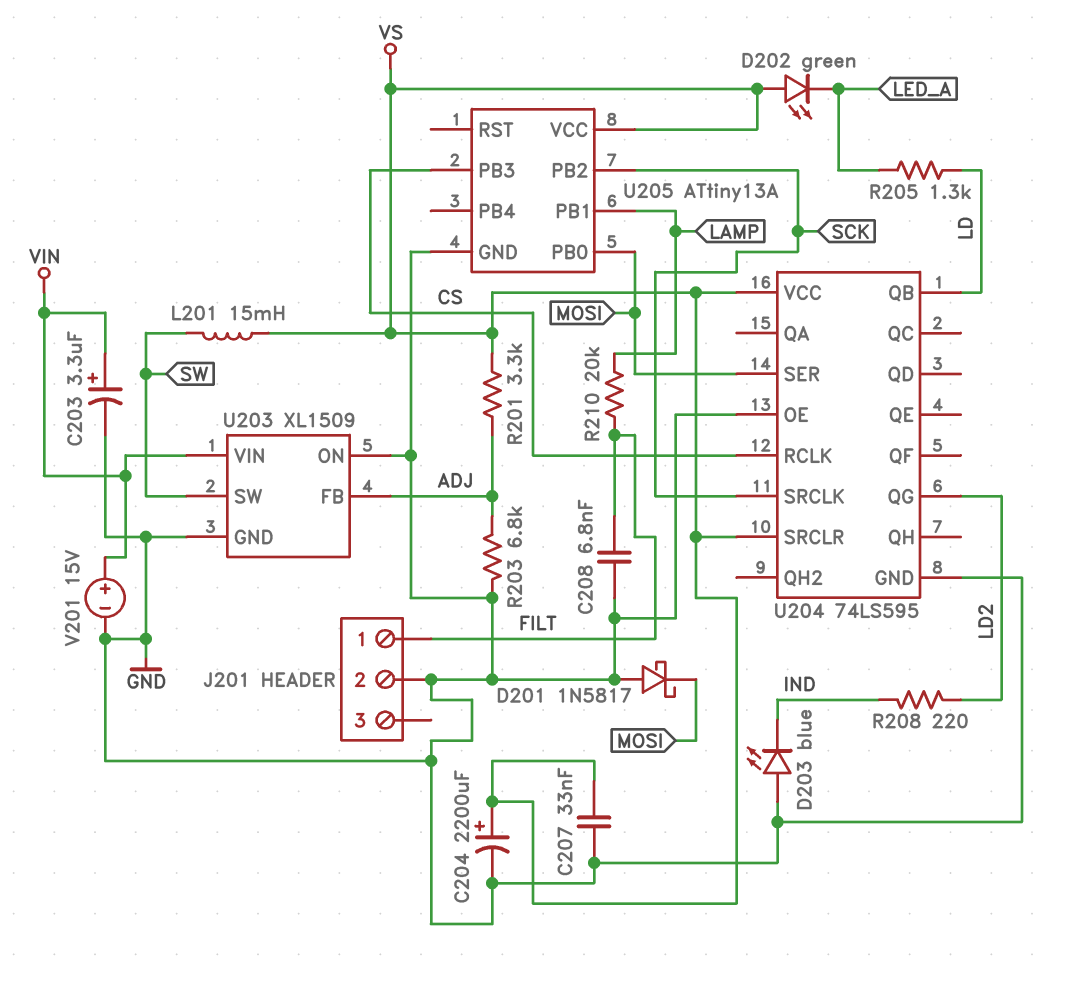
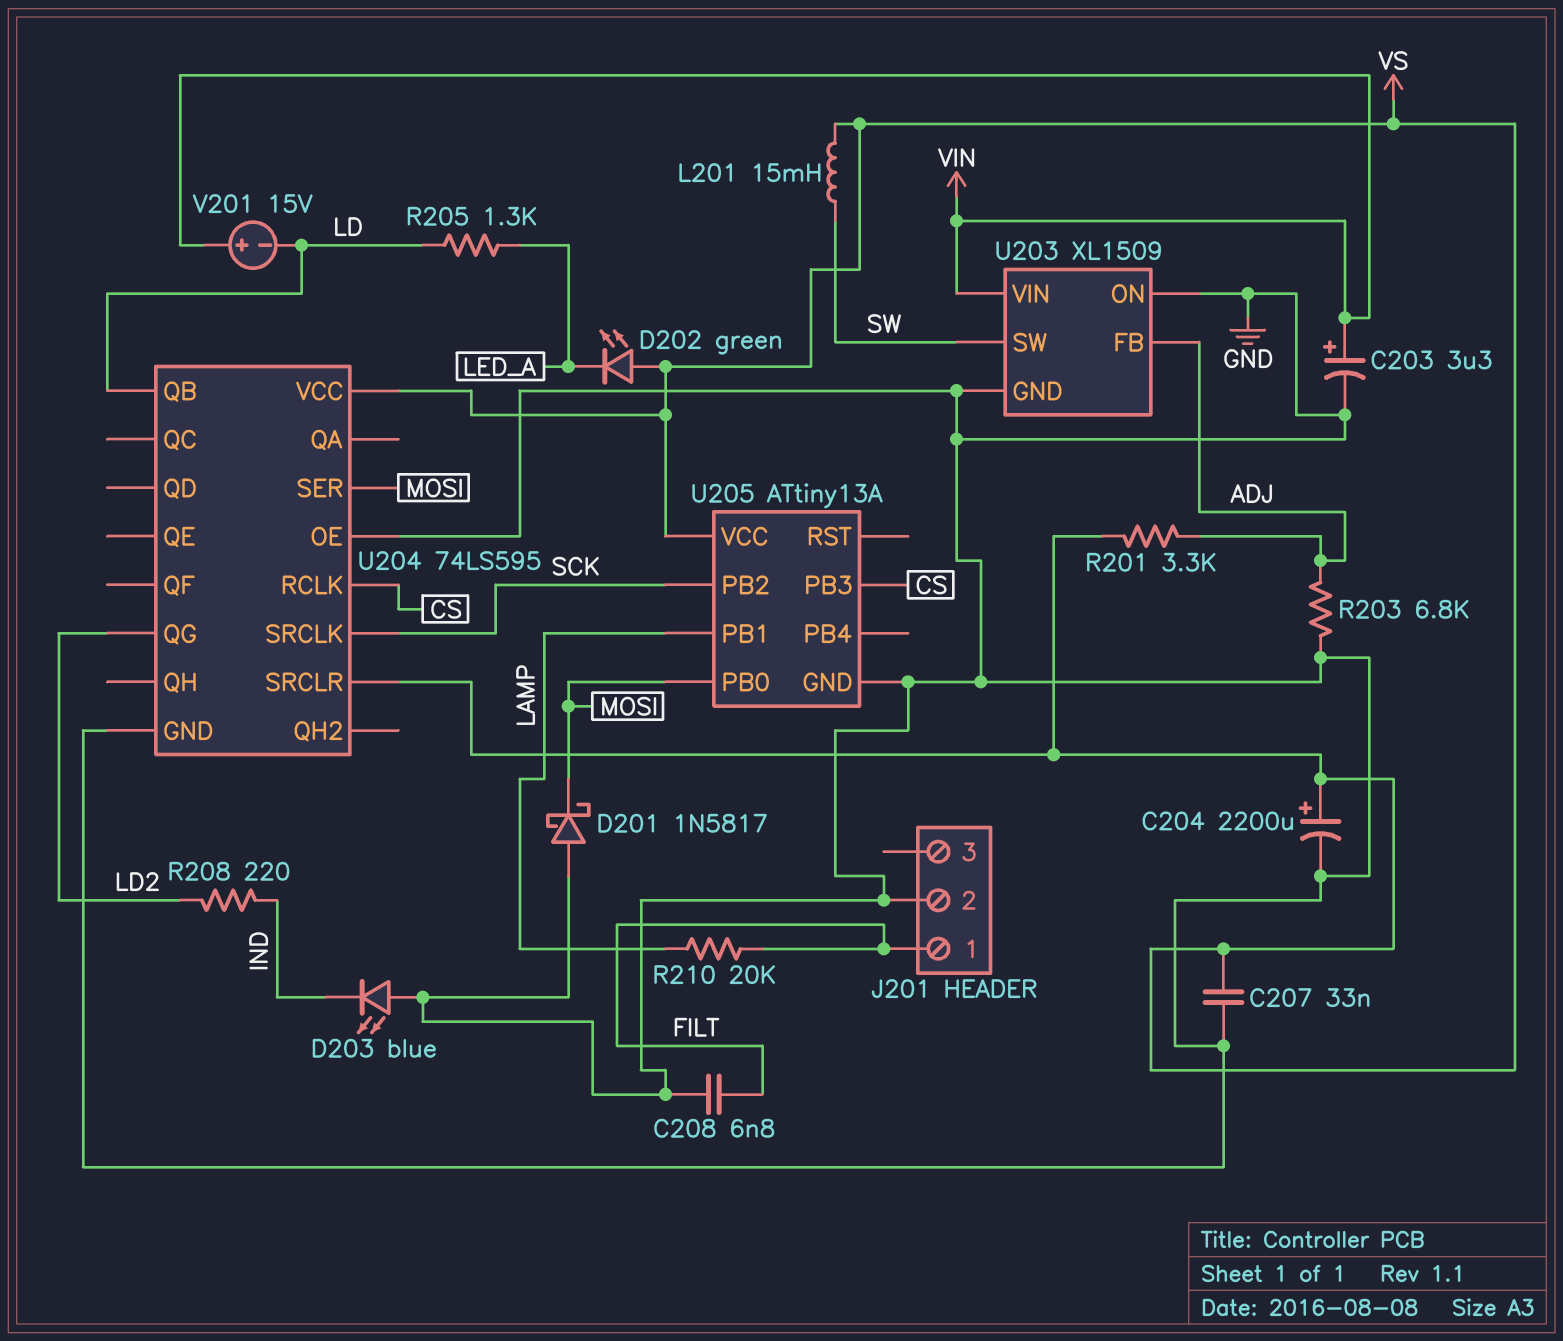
V201: 15V (plus VIN, minus GND) -> 15V (plus VIN, minus LD)

